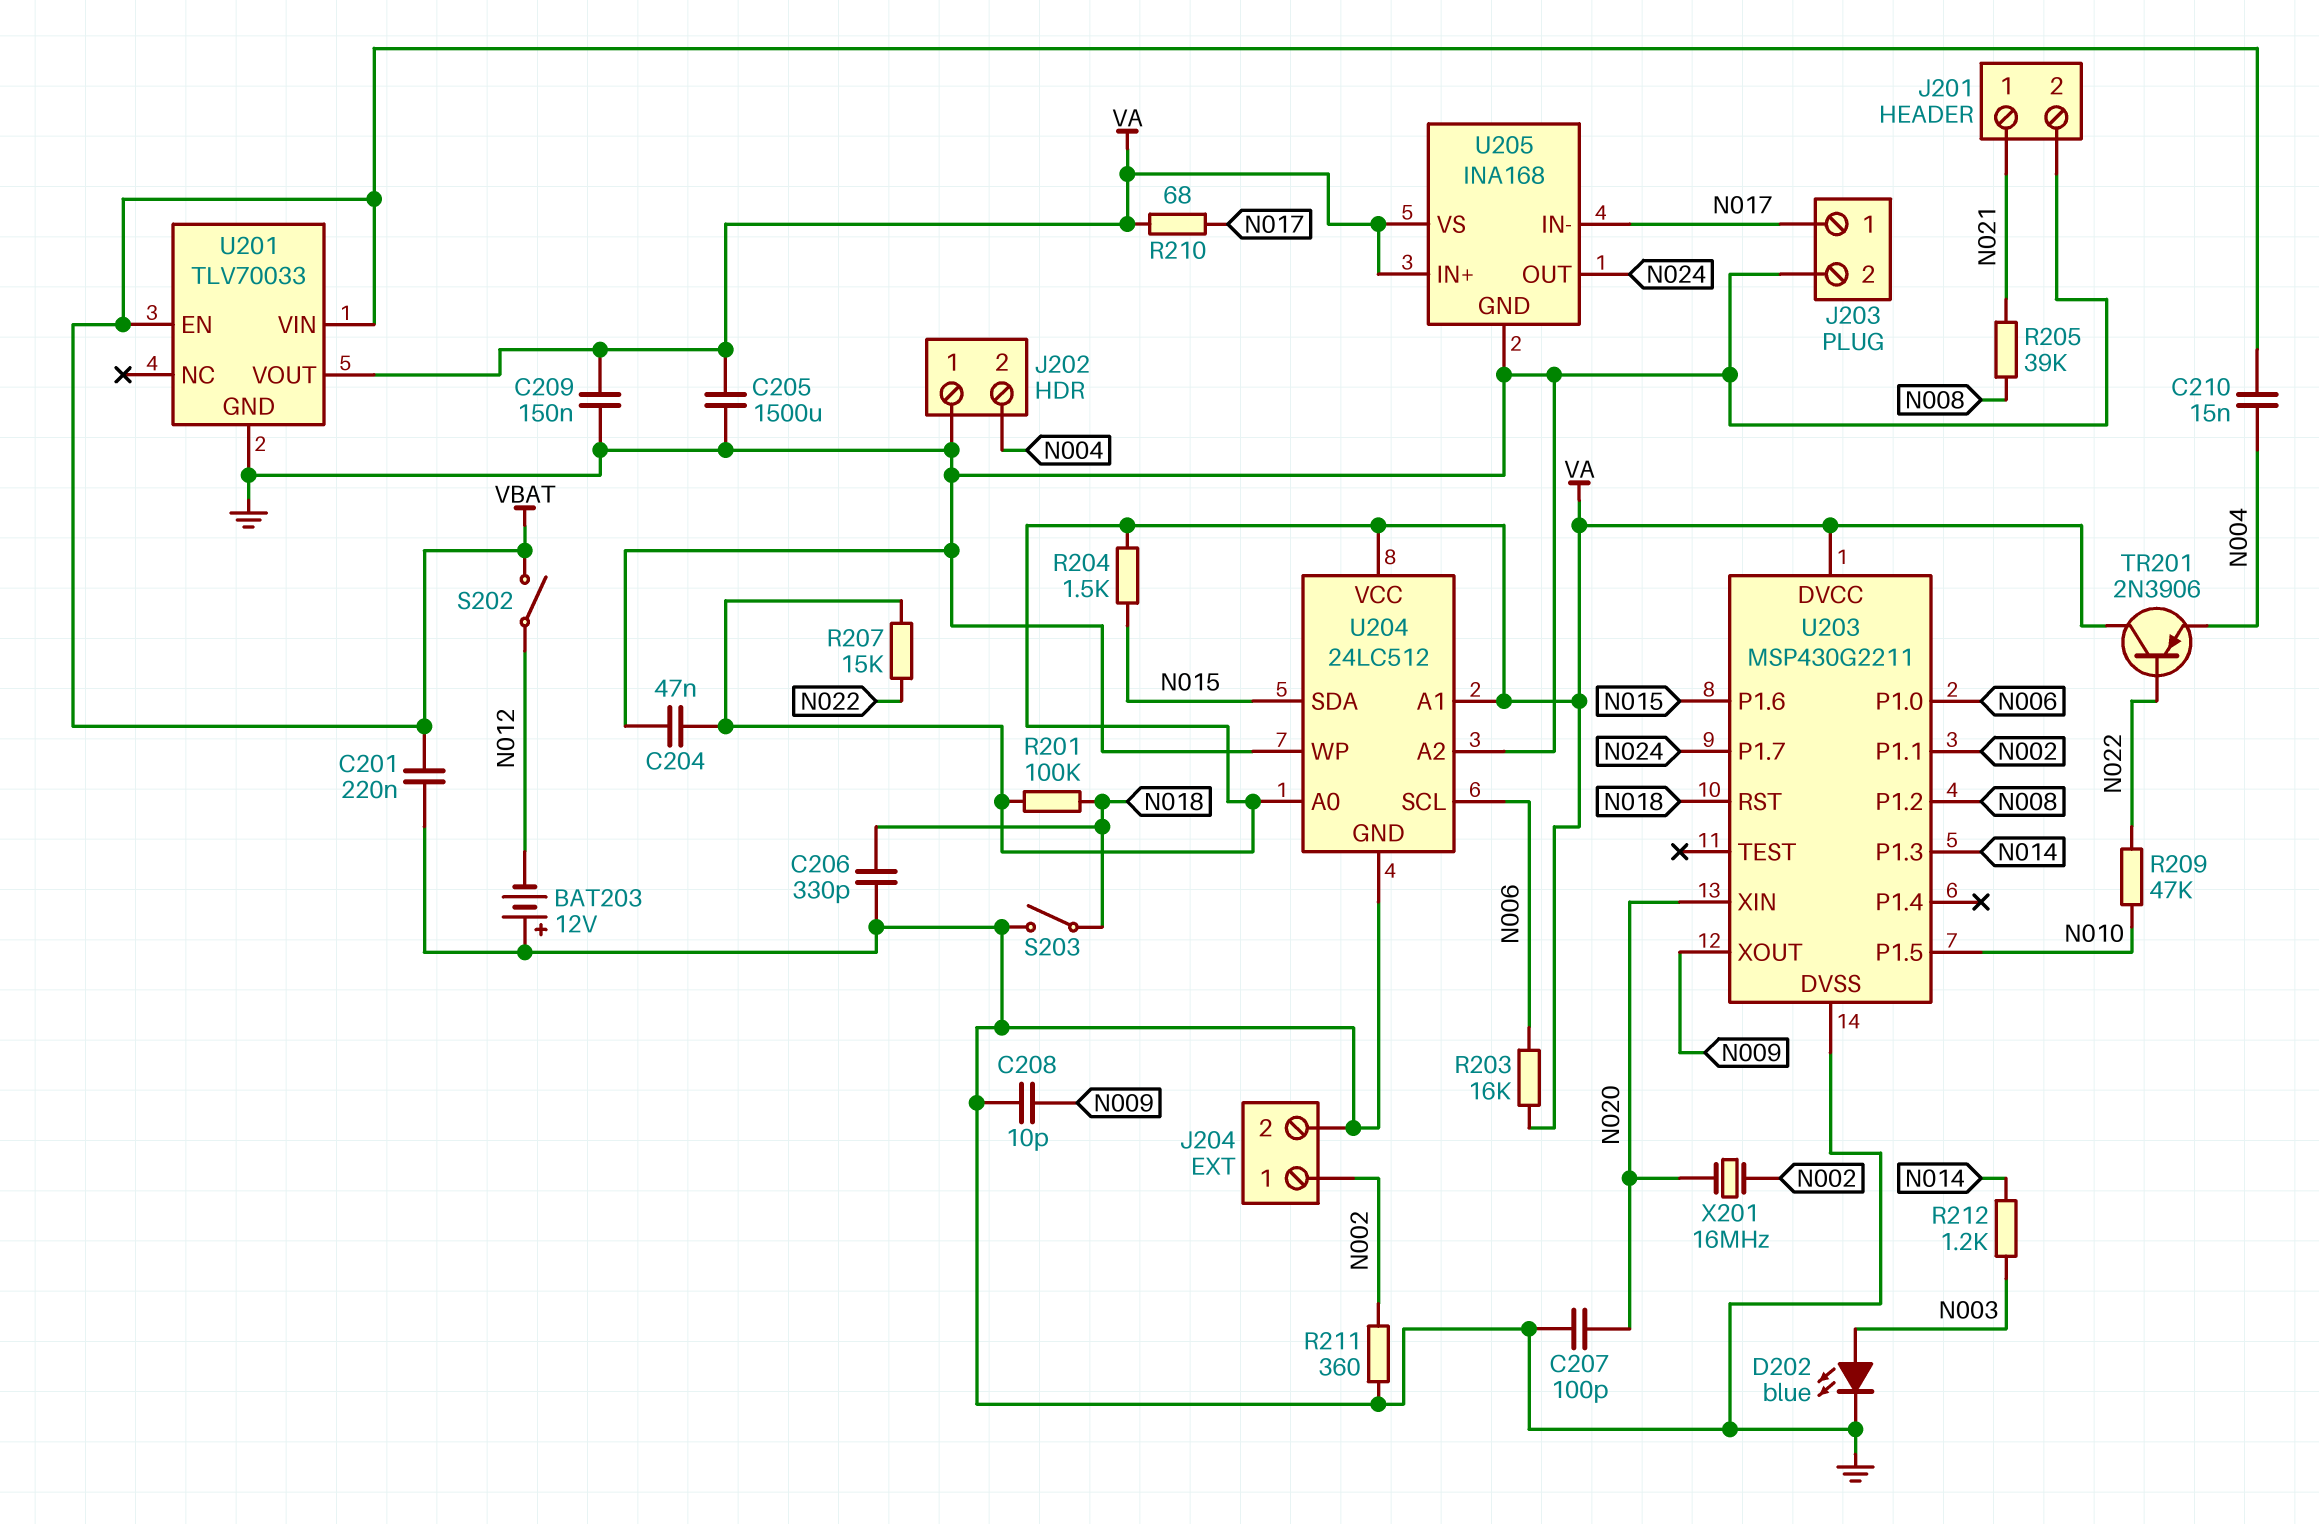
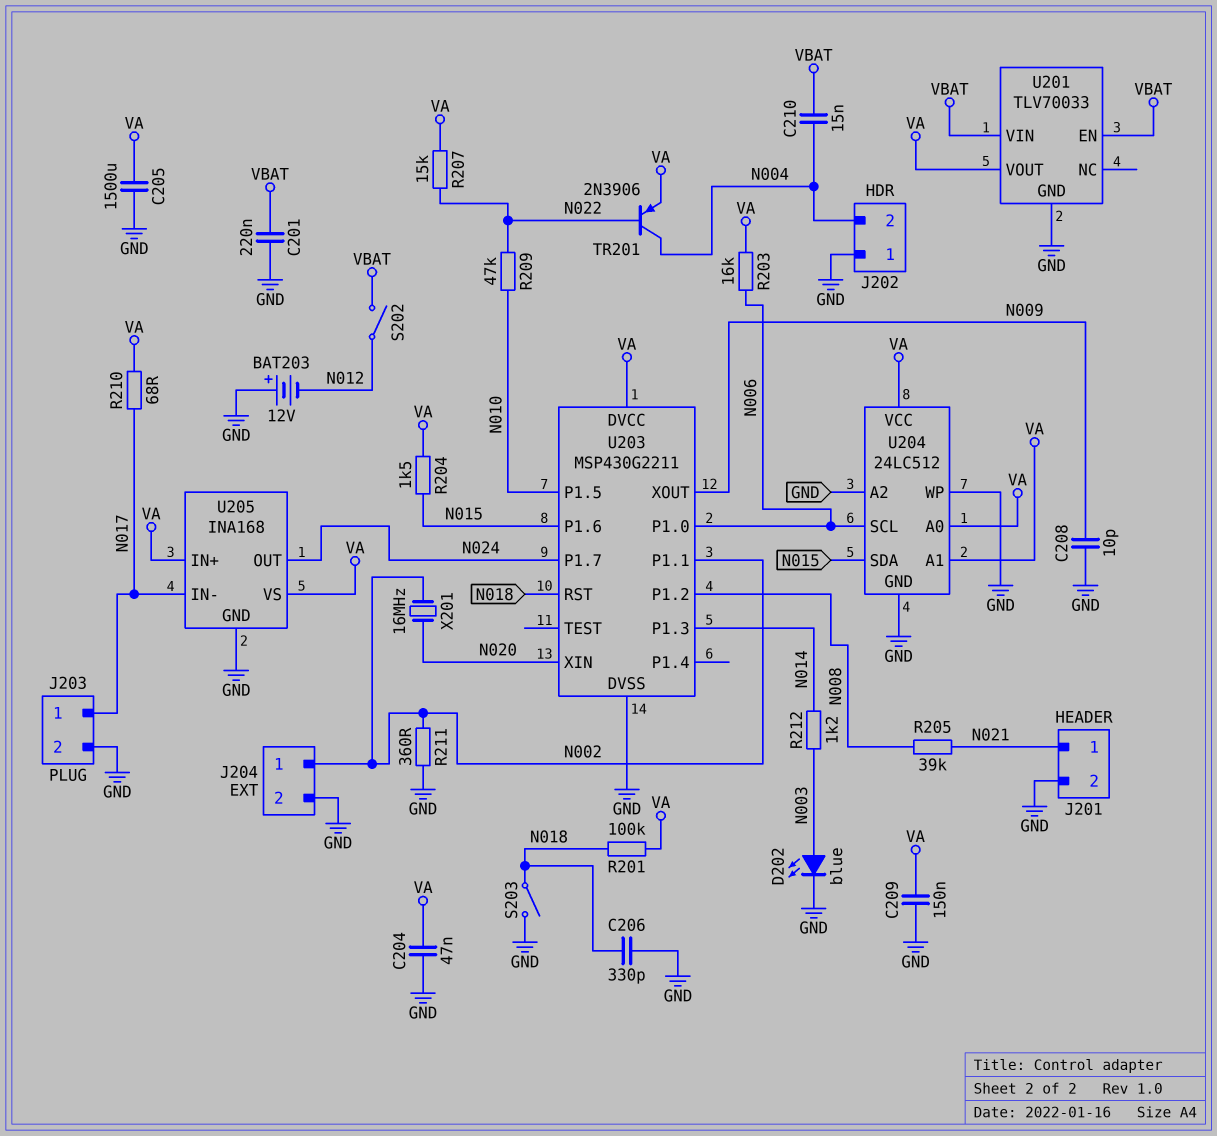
C207: 100pF (GND, N020) -> none
TR201: PNP 2N3906 (B N022, C VA, E N004) -> PNP 2N3906 (B N022, C N004, E VA)

